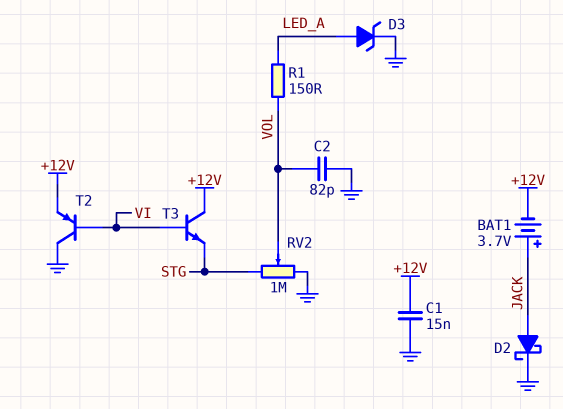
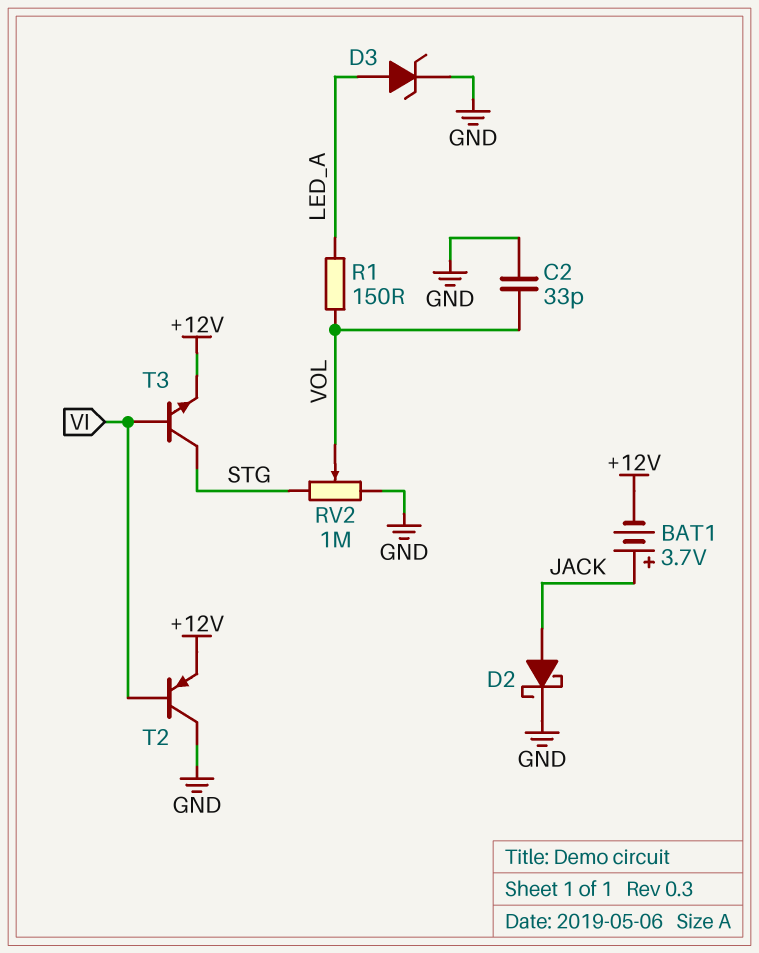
C1: 15nF (+12V, GND) -> none
C2: 82pF (GND, VOL) -> 33pF (GND, VOL)
T3: NPN (B VI, C +12V, E STG) -> NPN (B VI, C STG, E +12V)

